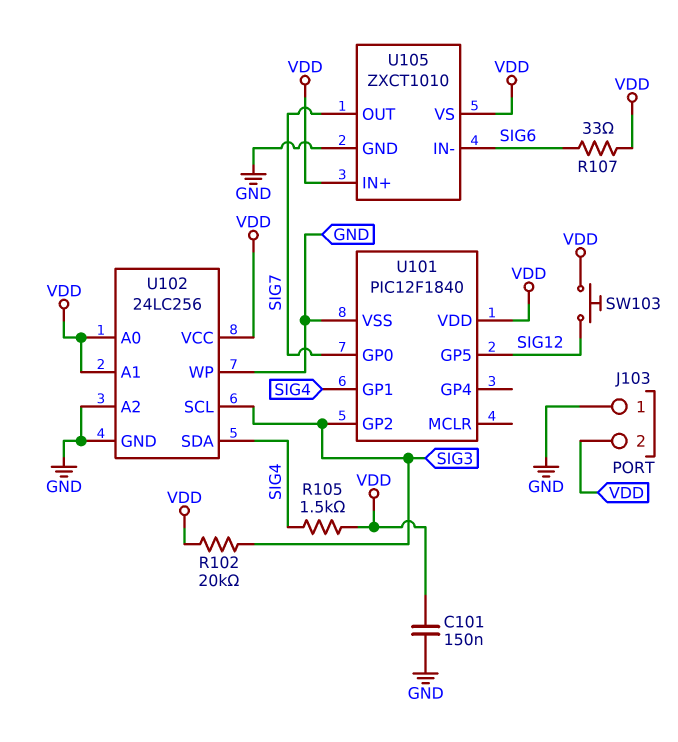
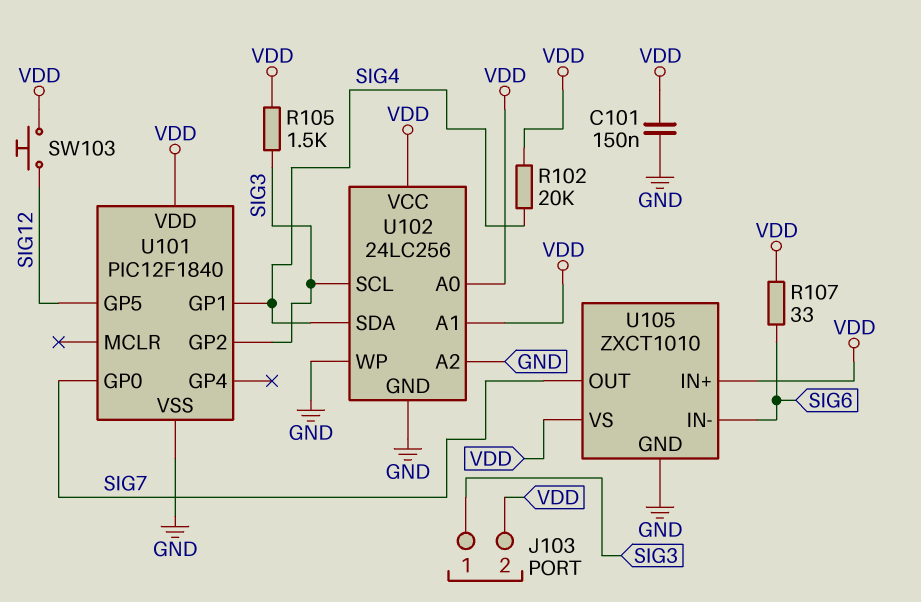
J103 pin 1: GND -> SIG3
R102: 20k (SIG3, VDD) -> 20k (SIG4, VDD)
R105: 1.5k (SIG4, VDD) -> 1.5k (SIG3, VDD)

